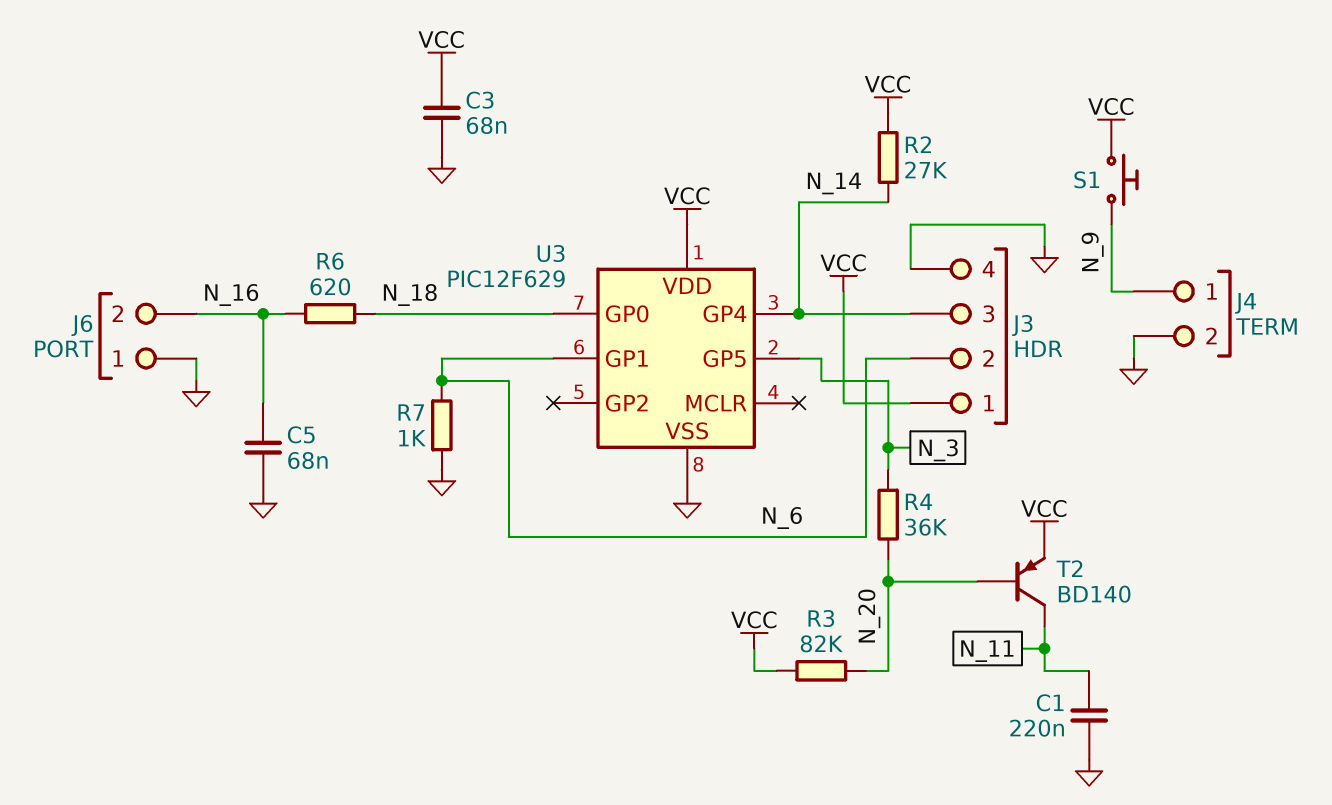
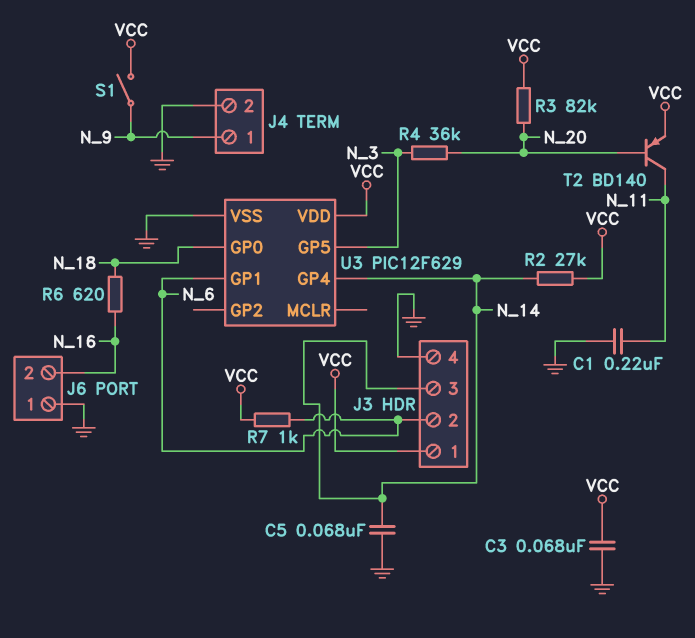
C5: 68nF (GND, N_16) -> 68nF (GND, N_14)
R7: 1k (GND, N_6) -> 1k (N_6, VCC)
S1: button (N_9, VCC) -> switch (N_9, VCC)

